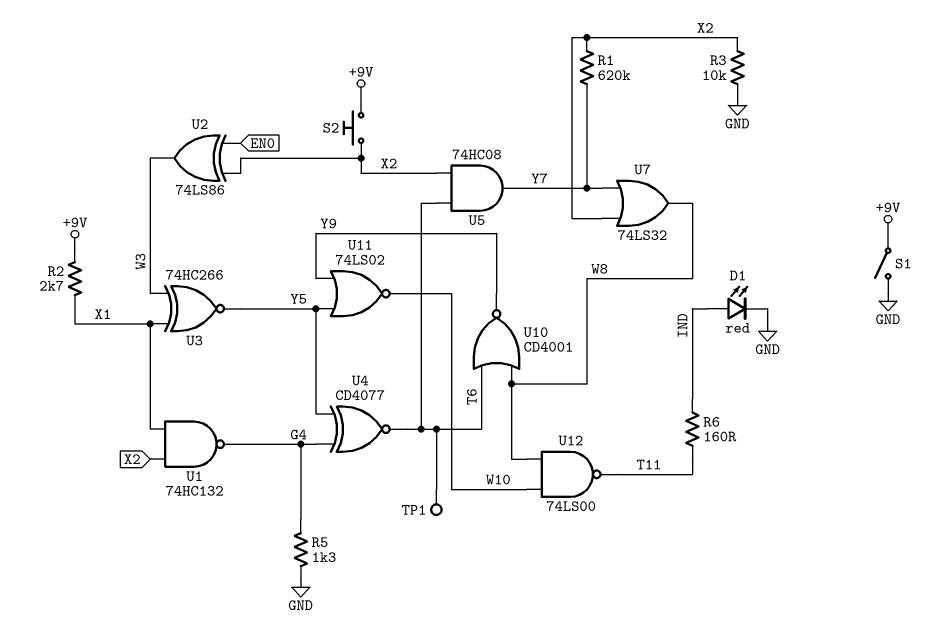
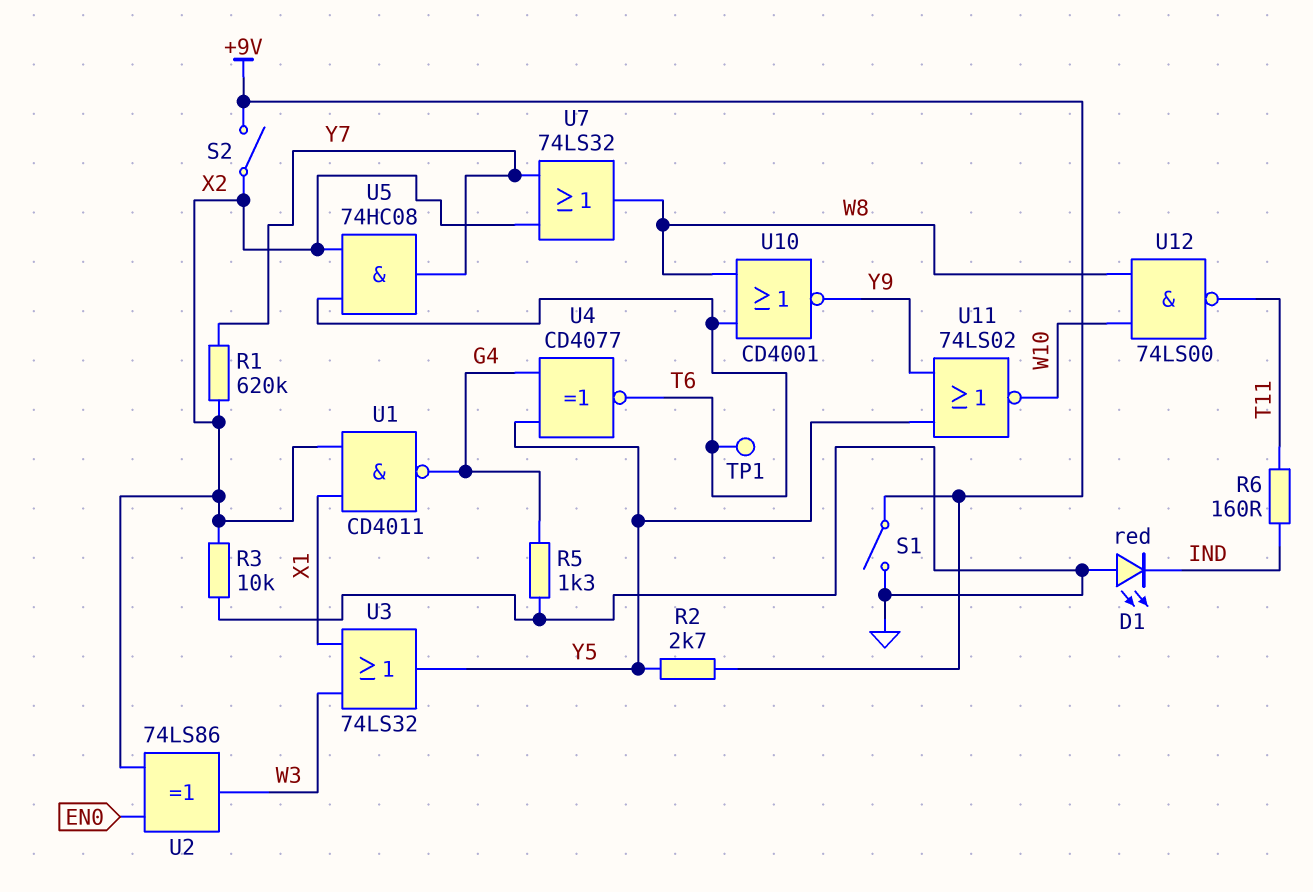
D1: LED red (A IND, K GND) -> LED red (A GND, K IND)
R2: 2.7k (+9V, X1) -> 2.7k (+9V, Y5)
S2: button (+9V, X2) -> switch (+9V, X2)
U1: NAND 74HC132 (in X1, in X2, out G4) -> NAND CD4011 (in X1, in X2, out G4)
U3: XNOR 74HC266 (in W3, in X1, out Y5) -> OR 74LS32 (in W3, in X1, out Y5)

